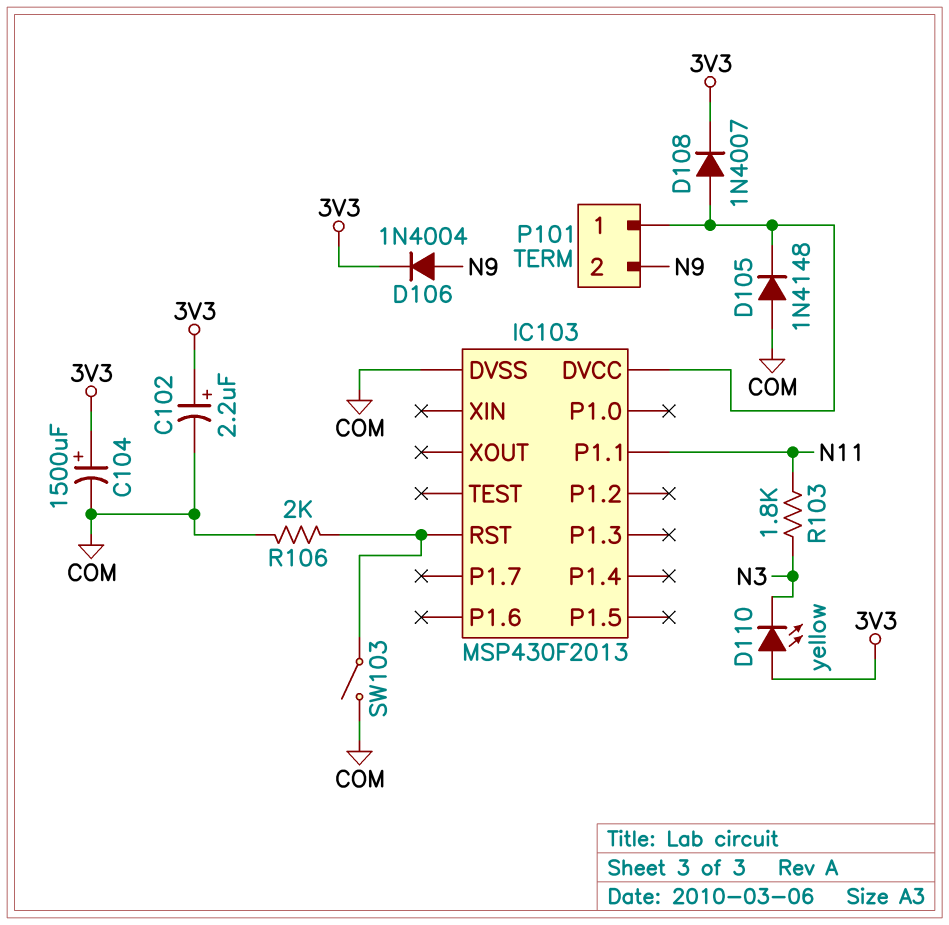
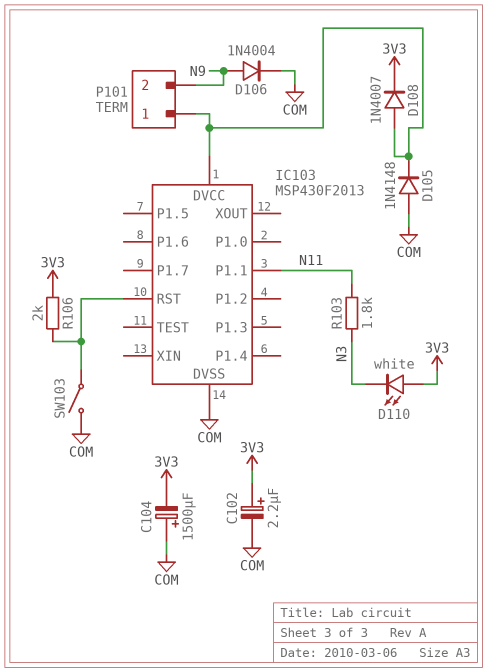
C104: 1500uF (plus 3V3, minus COM) -> 1500uF (plus COM, minus 3V3)
D106: diode 1N4004 (A N9, K 3V3) -> diode 1N4004 (A N9, K COM)
D110: LED yellow (A 3V3, K N3) -> LED white (A 3V3, K N3)
R106: 2k (COM, IC103/RST) -> 2k (3V3, IC103/RST)

